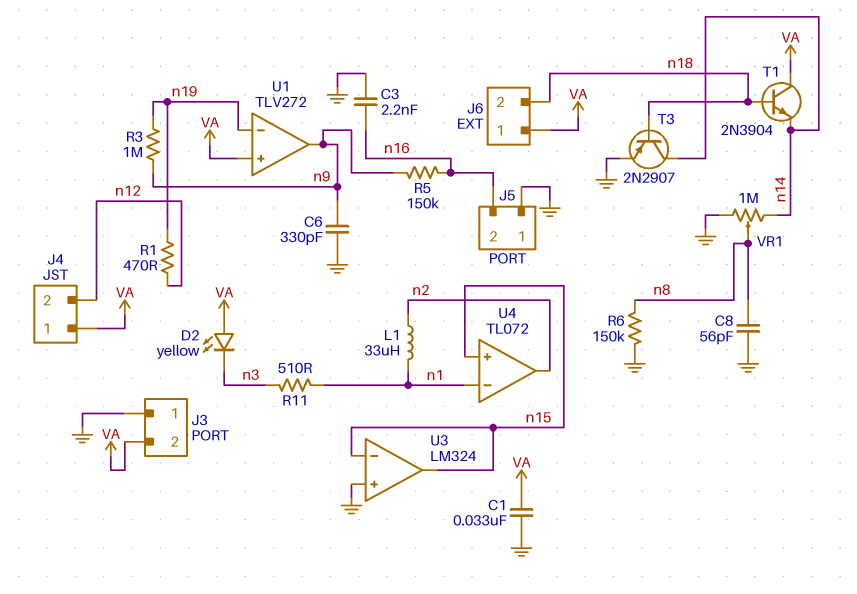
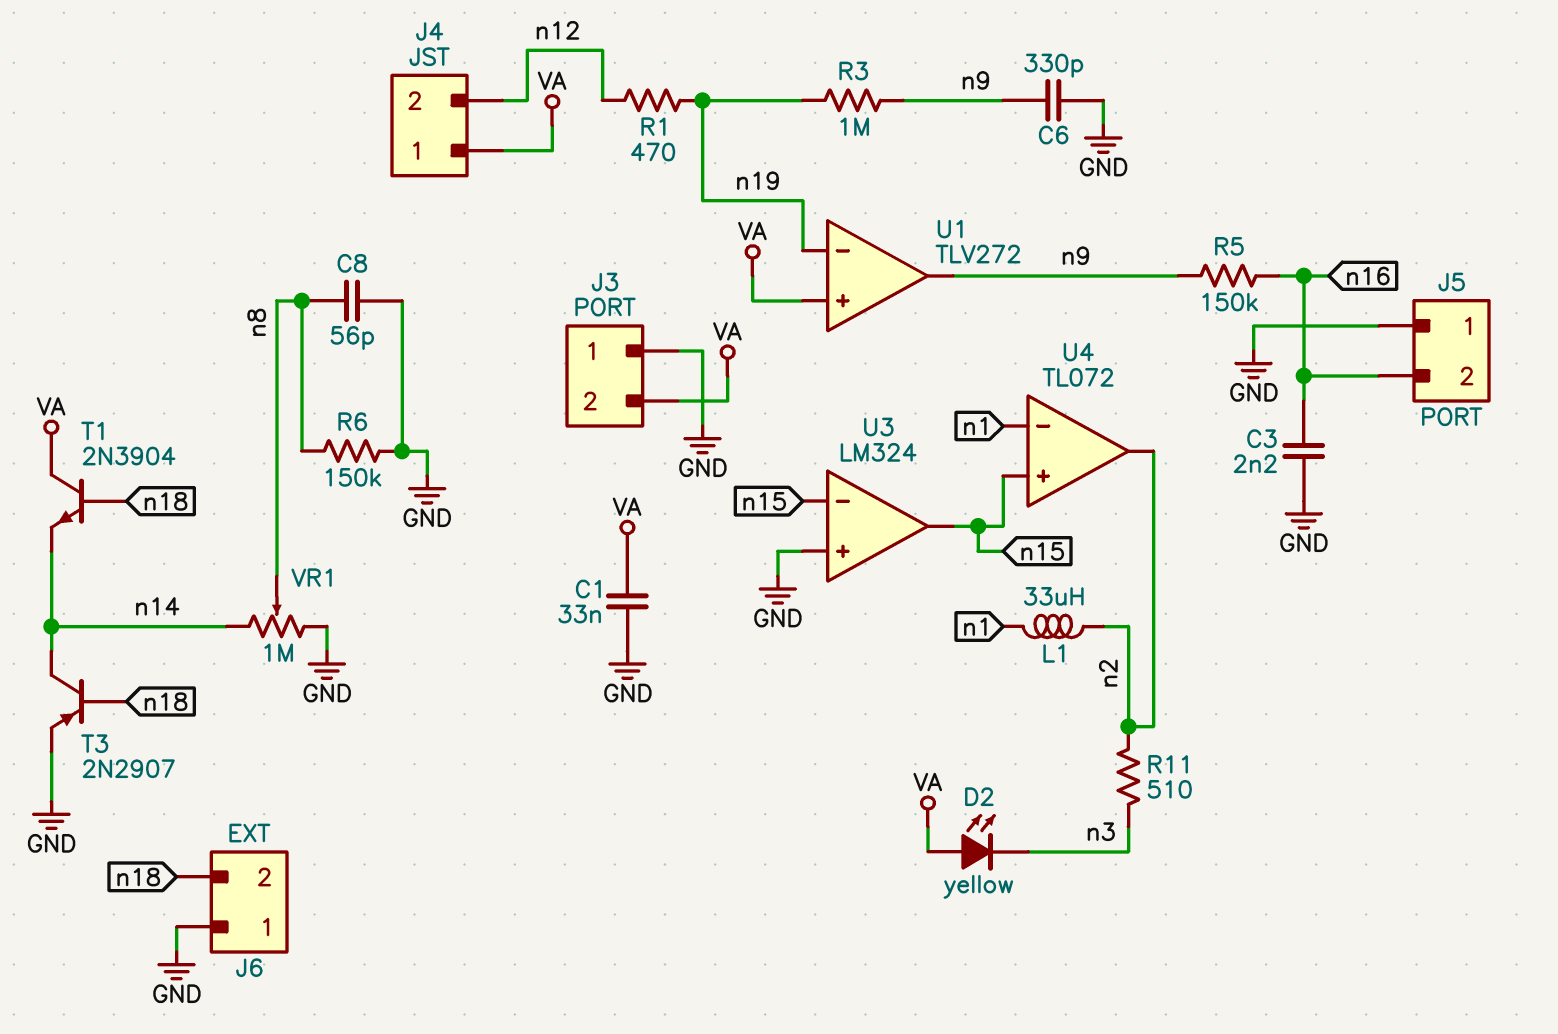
J6 pin 1: VA -> GND
R11: 510 (n1, n3) -> 510 (n2, n3)

